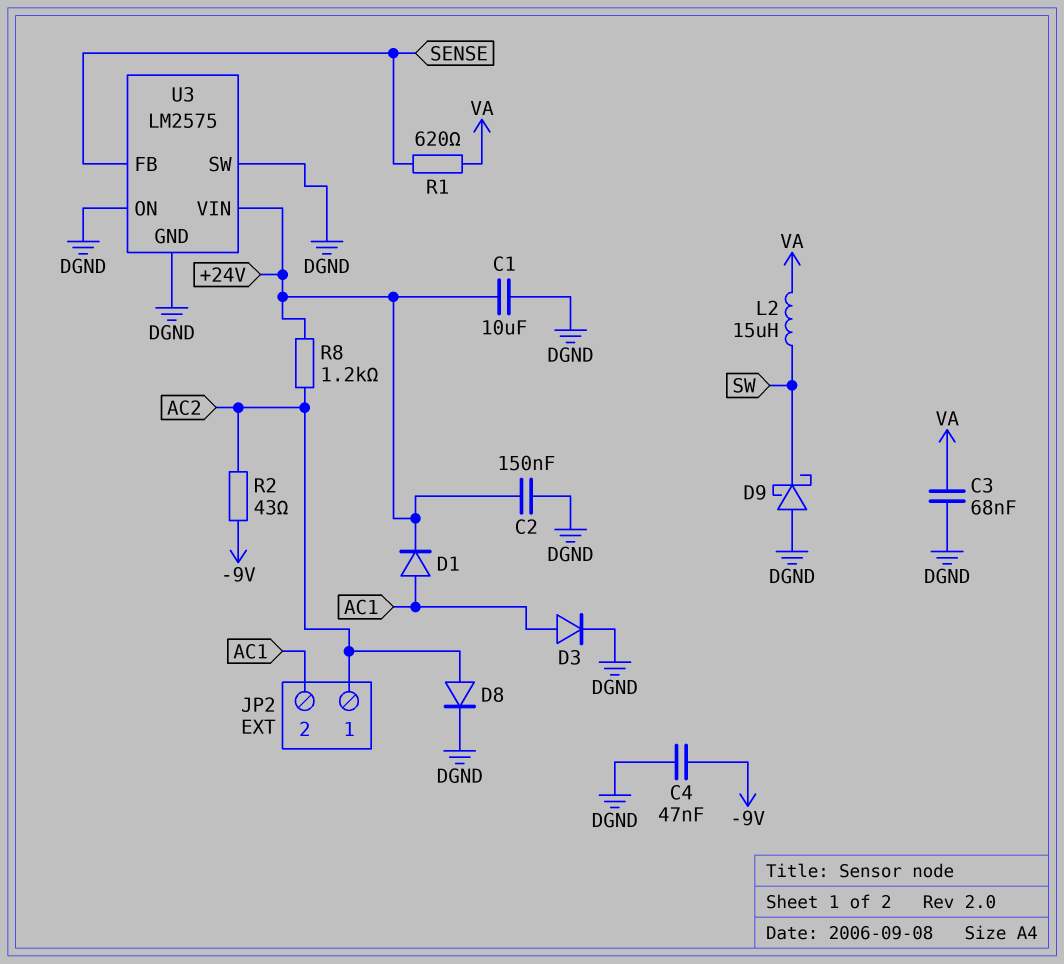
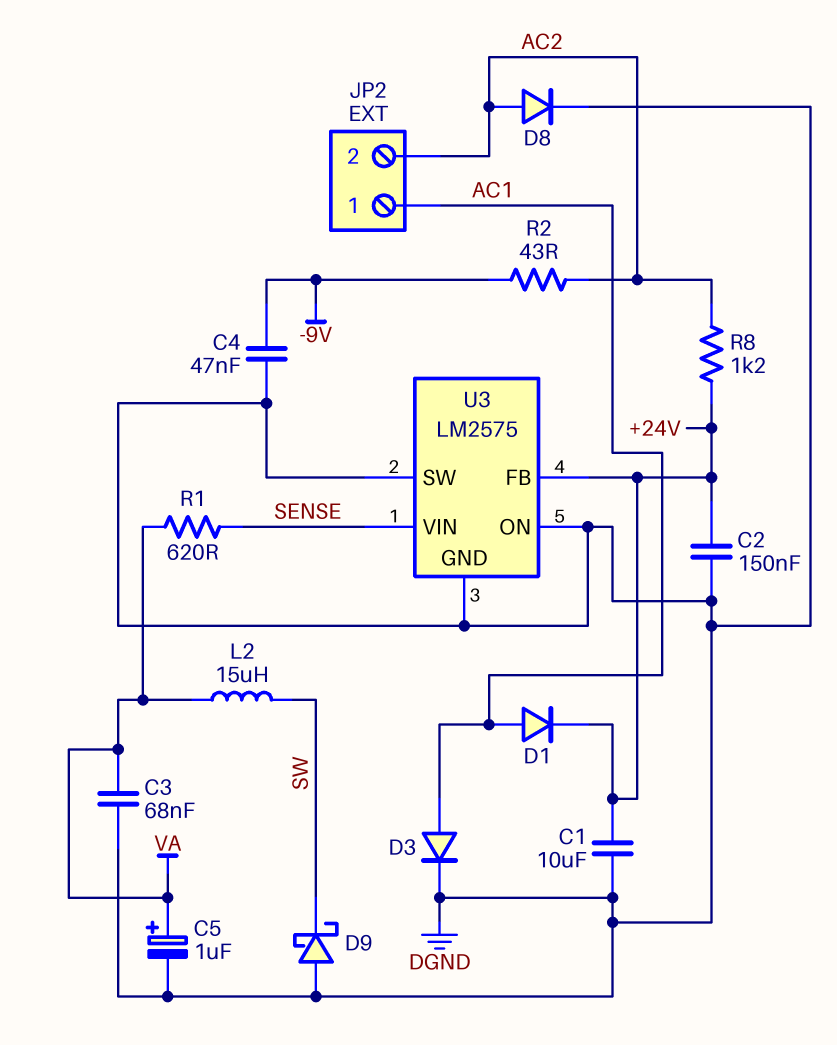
C5: none -> 1uF (plus VA, minus DGND)
JP2 pin 1: AC2 -> AC1
JP2 pin 2: AC1 -> AC2
U3 pin FB: SENSE -> +24V
U3 pin VIN: +24V -> SENSE

